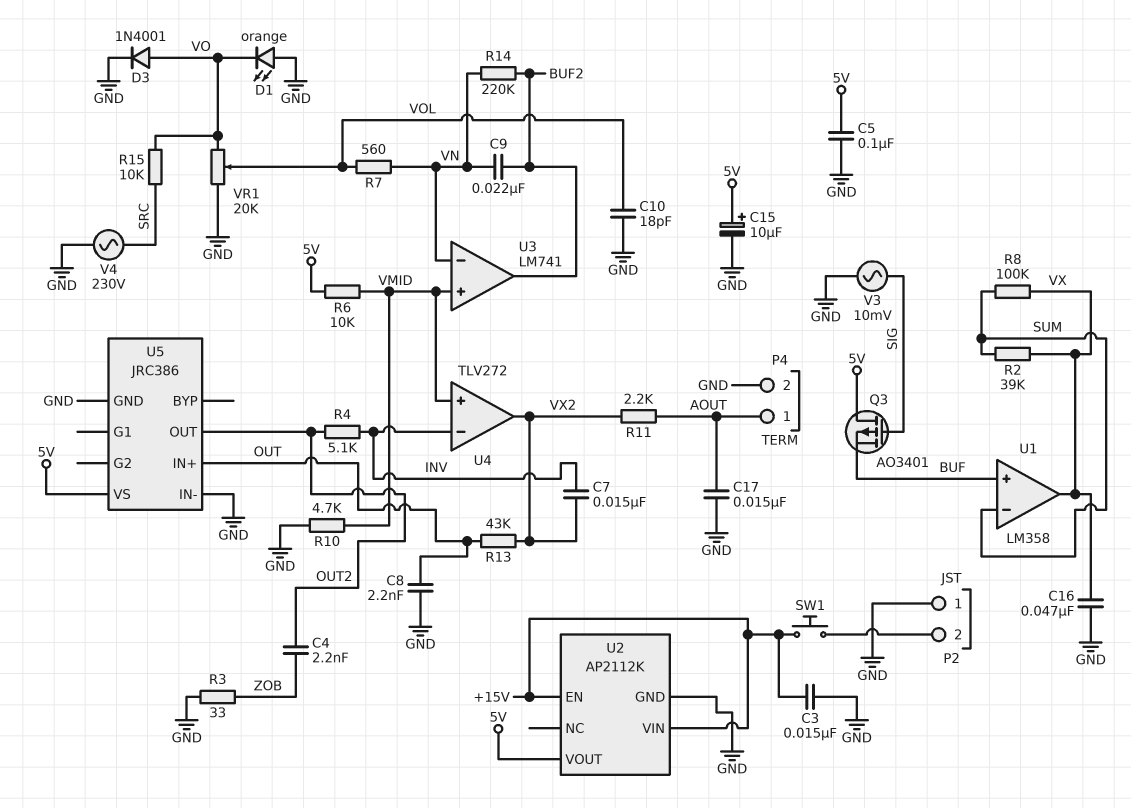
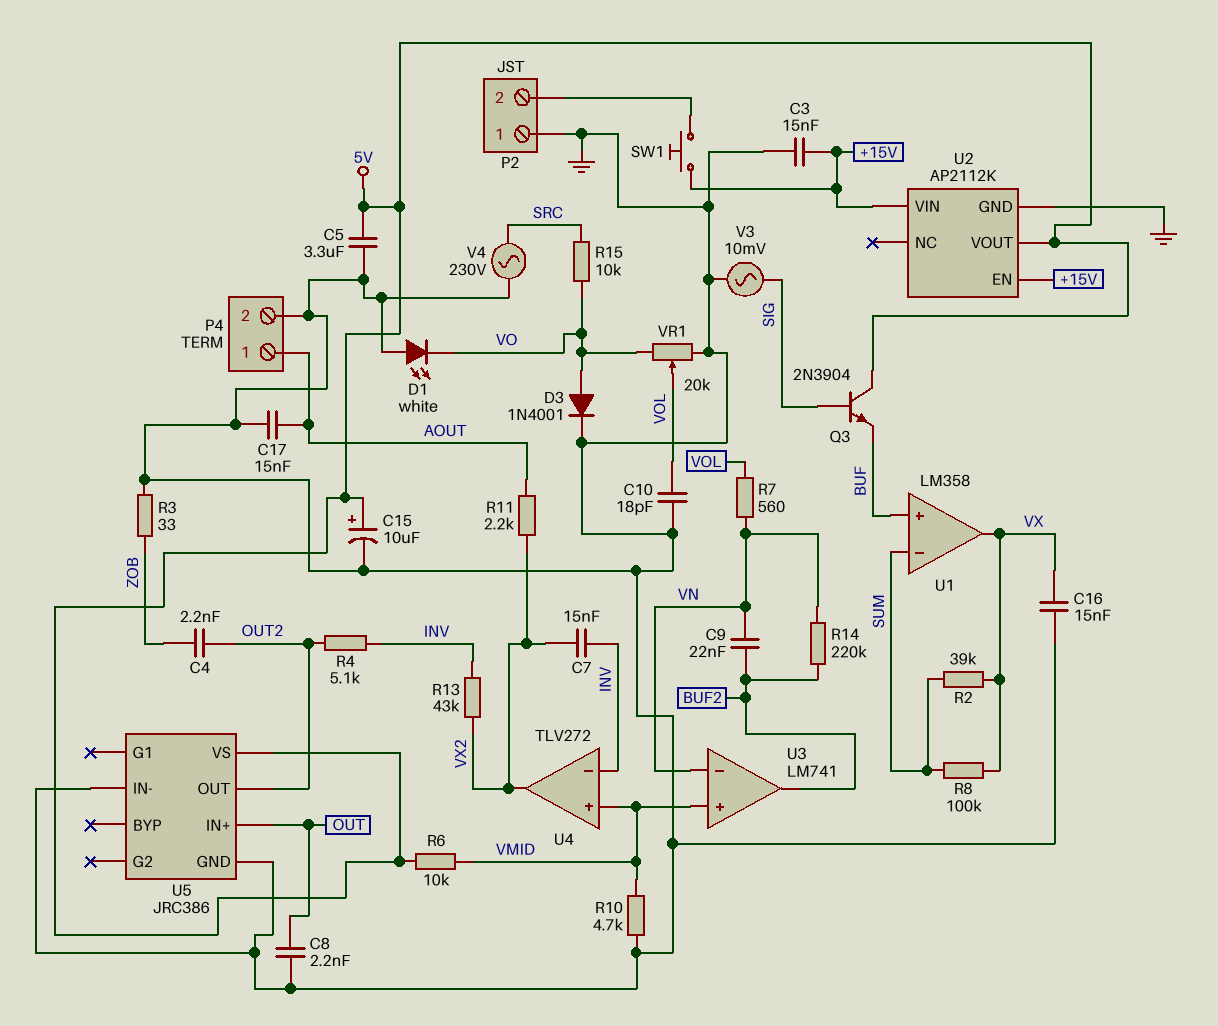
C5: 100nF (5V, GND) -> 3.3uF (5V, GND)
C16: 47nF (GND, VX) -> 15nF (GND, VX)
D1: LED orange (A GND, K VO) -> LED white (A GND, K VO)
Q3: PMOS AO3401 (G SIG, D 5V, S BUF) -> NPN 2N3904 (B SIG, C 5V, E BUF)
R13: 43k (OUT, VX2) -> 43k (INV, VX2)

